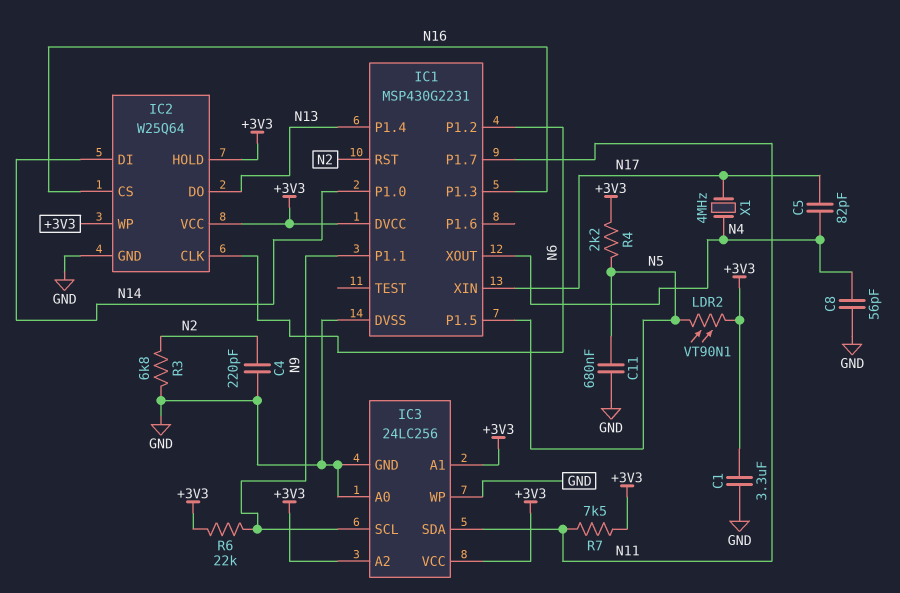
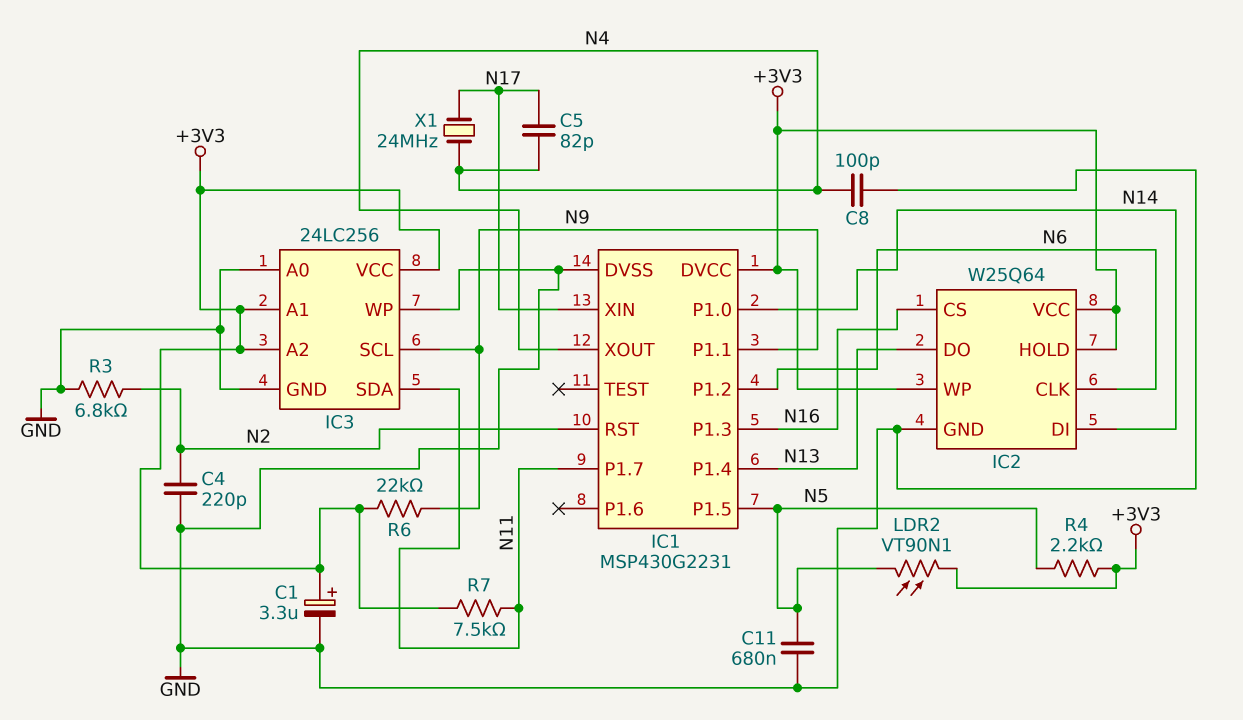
C1: 3.3uF (+3V3, GND) -> 3.3uF (plus +3V3, minus GND)
C8: 56pF (GND, N4) -> 100pF (GND, N4)
X1: 4MHz (N4, N17) -> 24MHz (N4, N17)

